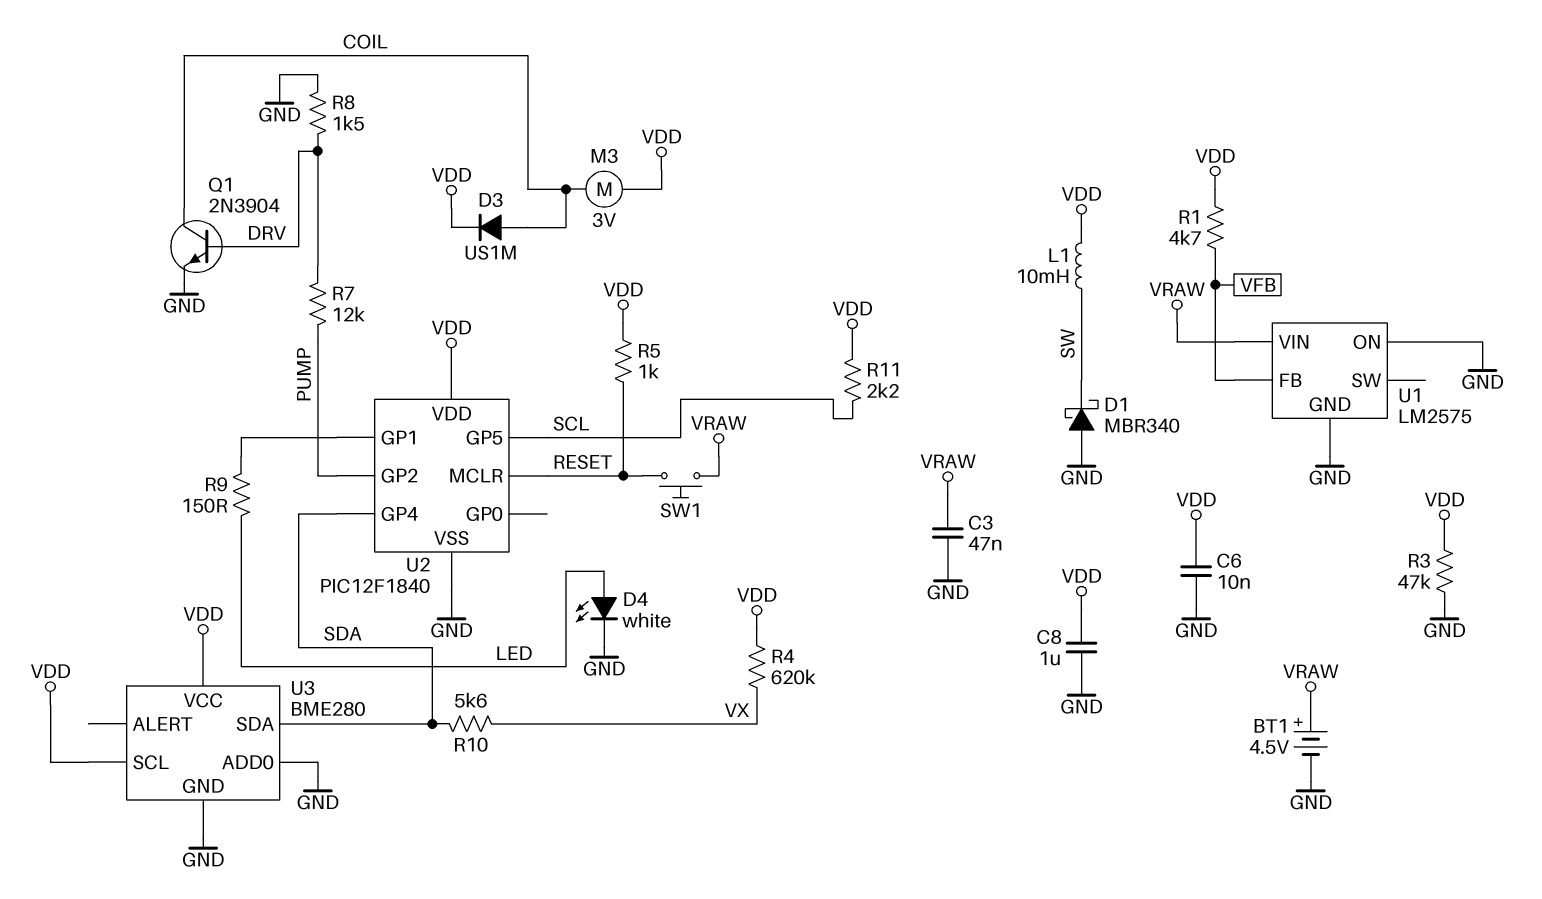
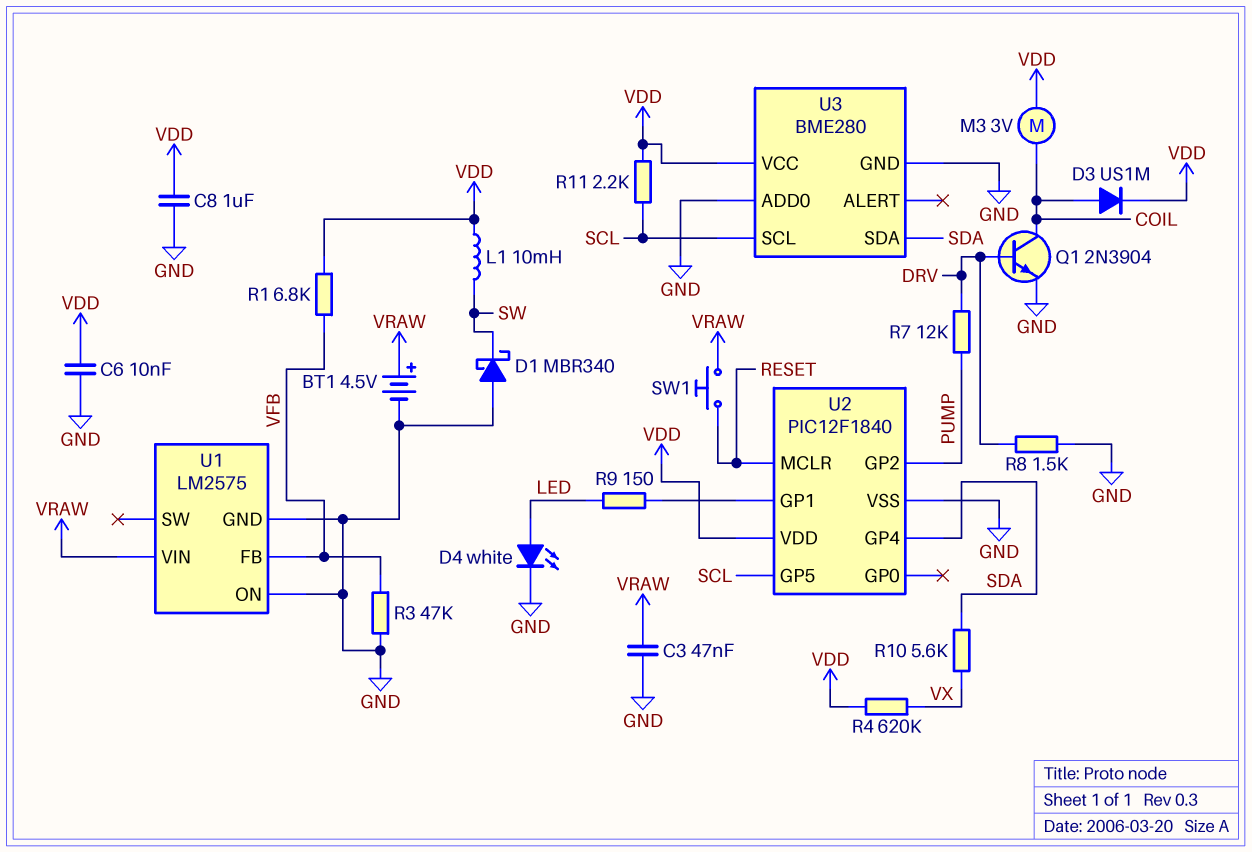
R1: 4.7k (VDD, VFB) -> 6.8k (VDD, VFB)
R3: 47k (GND, VDD) -> 47k (GND, VFB)
R5: 1k (RESET, VDD) -> none
U3 pin SCL: VDD -> SCL

